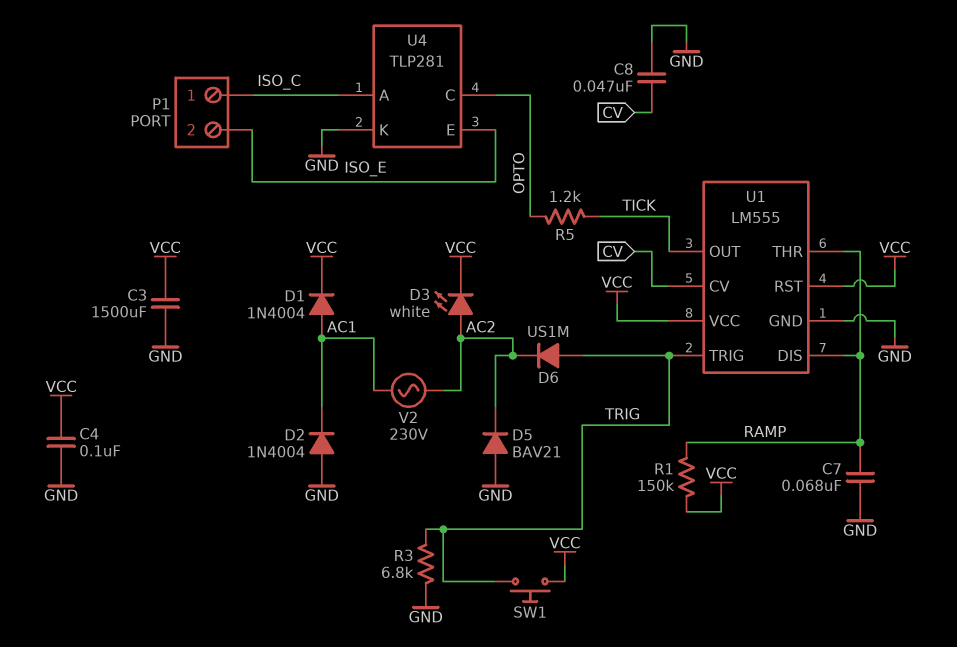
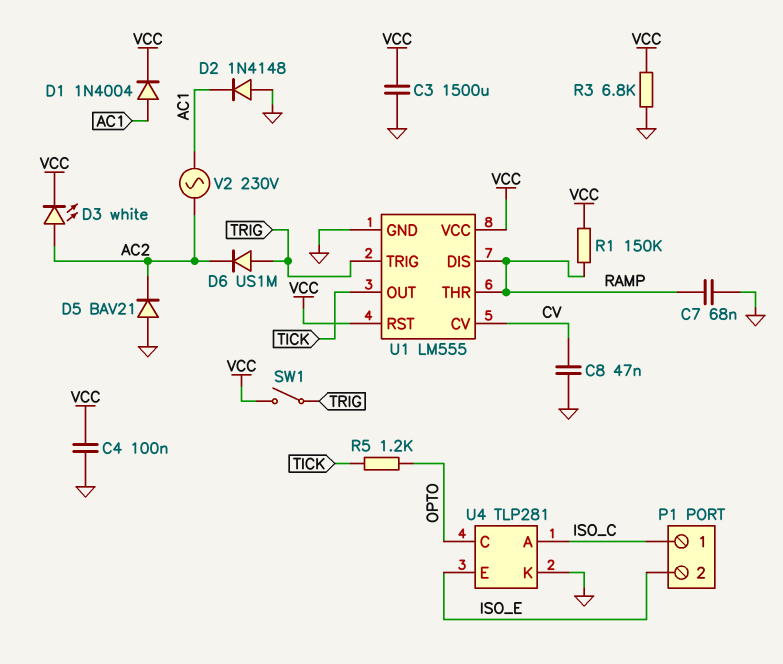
D2: diode 1N4004 (A GND, K AC1) -> diode 1N4148 (A GND, K AC1)
R3: 6.8k (GND, TRIG) -> 6.8k (GND, VCC)
SW1: button (TRIG, VCC) -> switch (TRIG, VCC)

